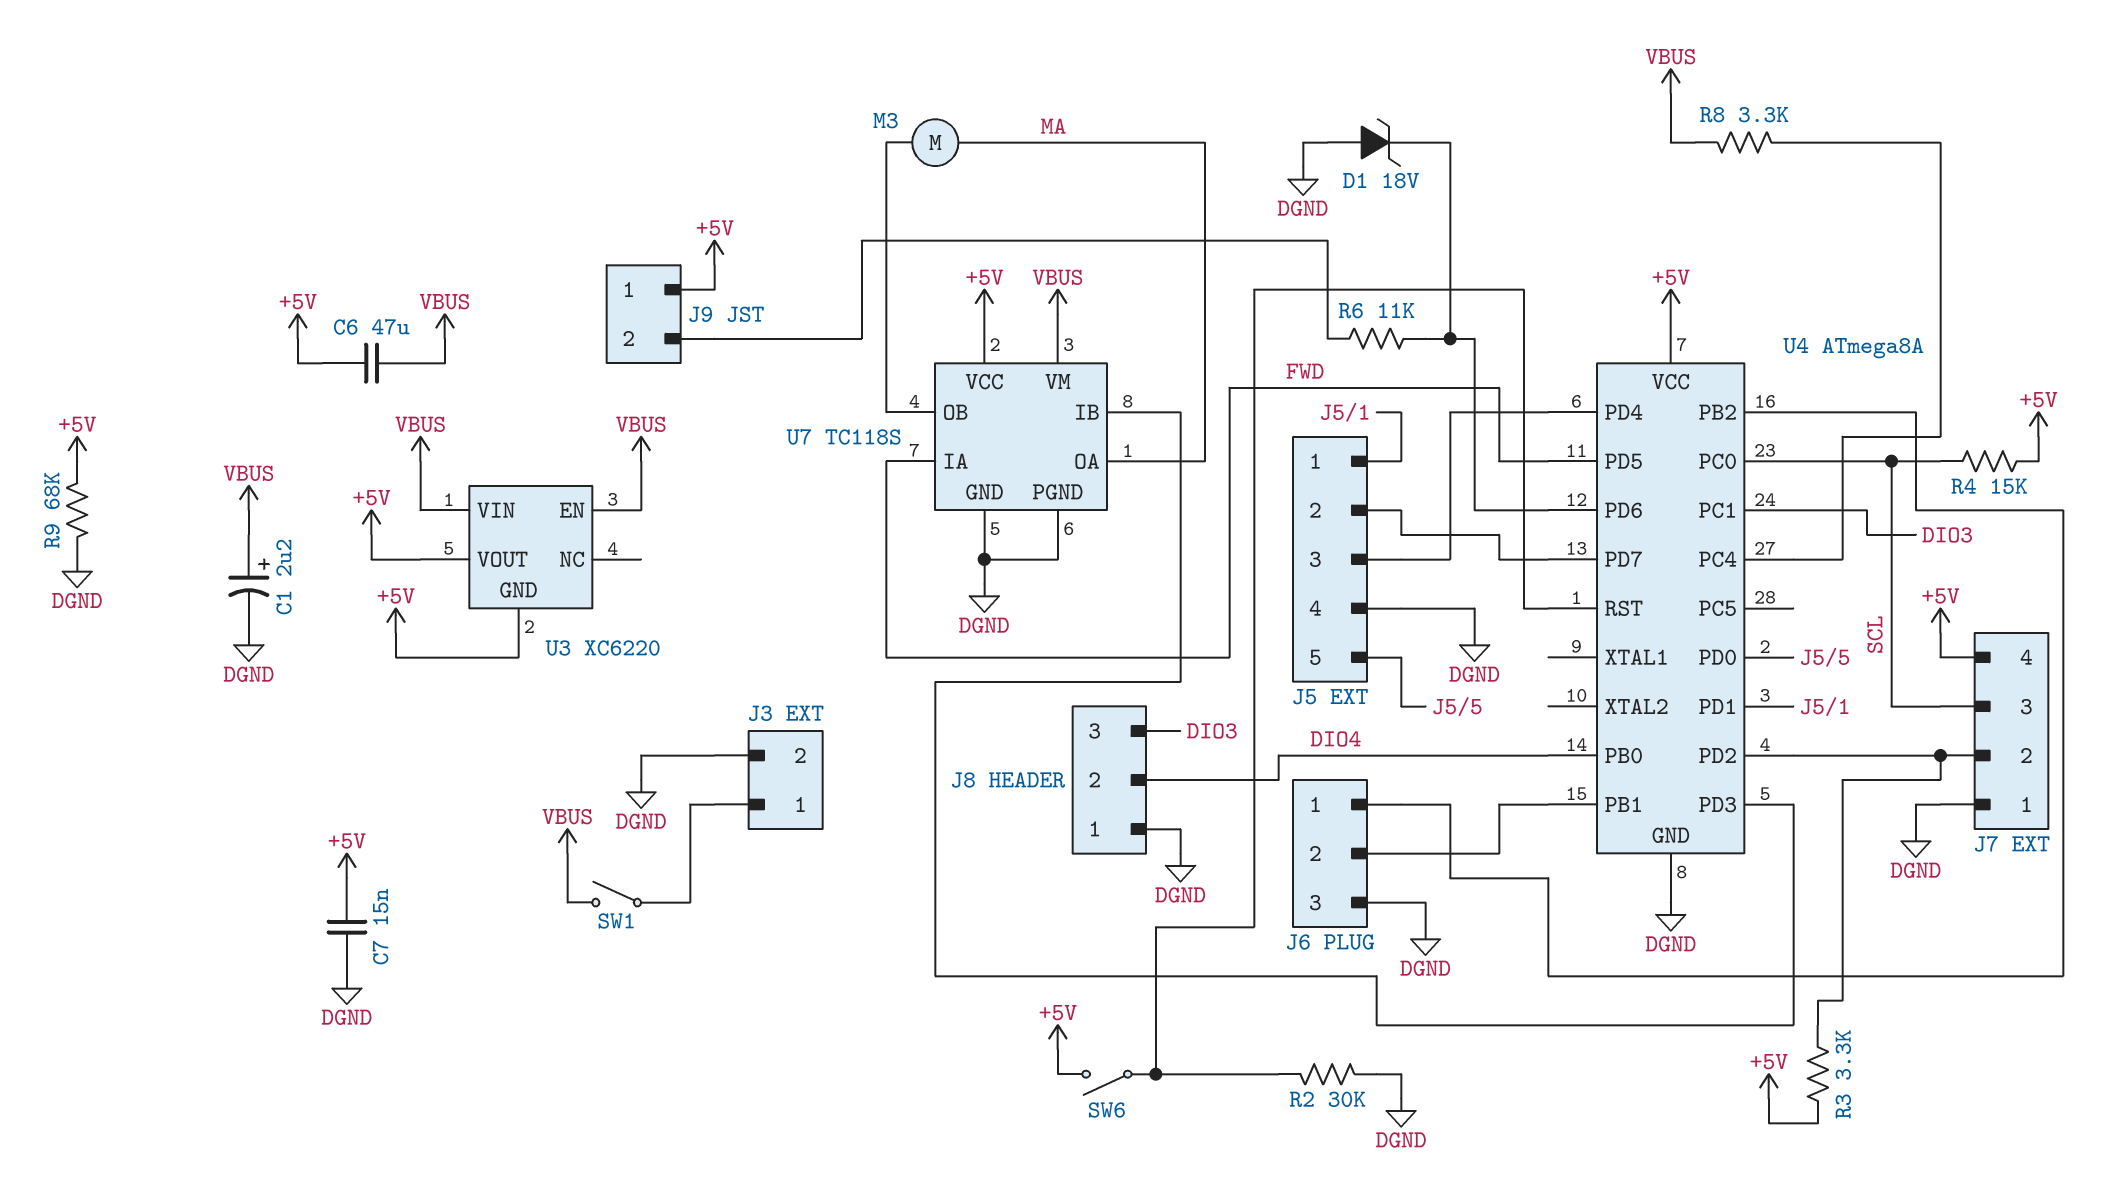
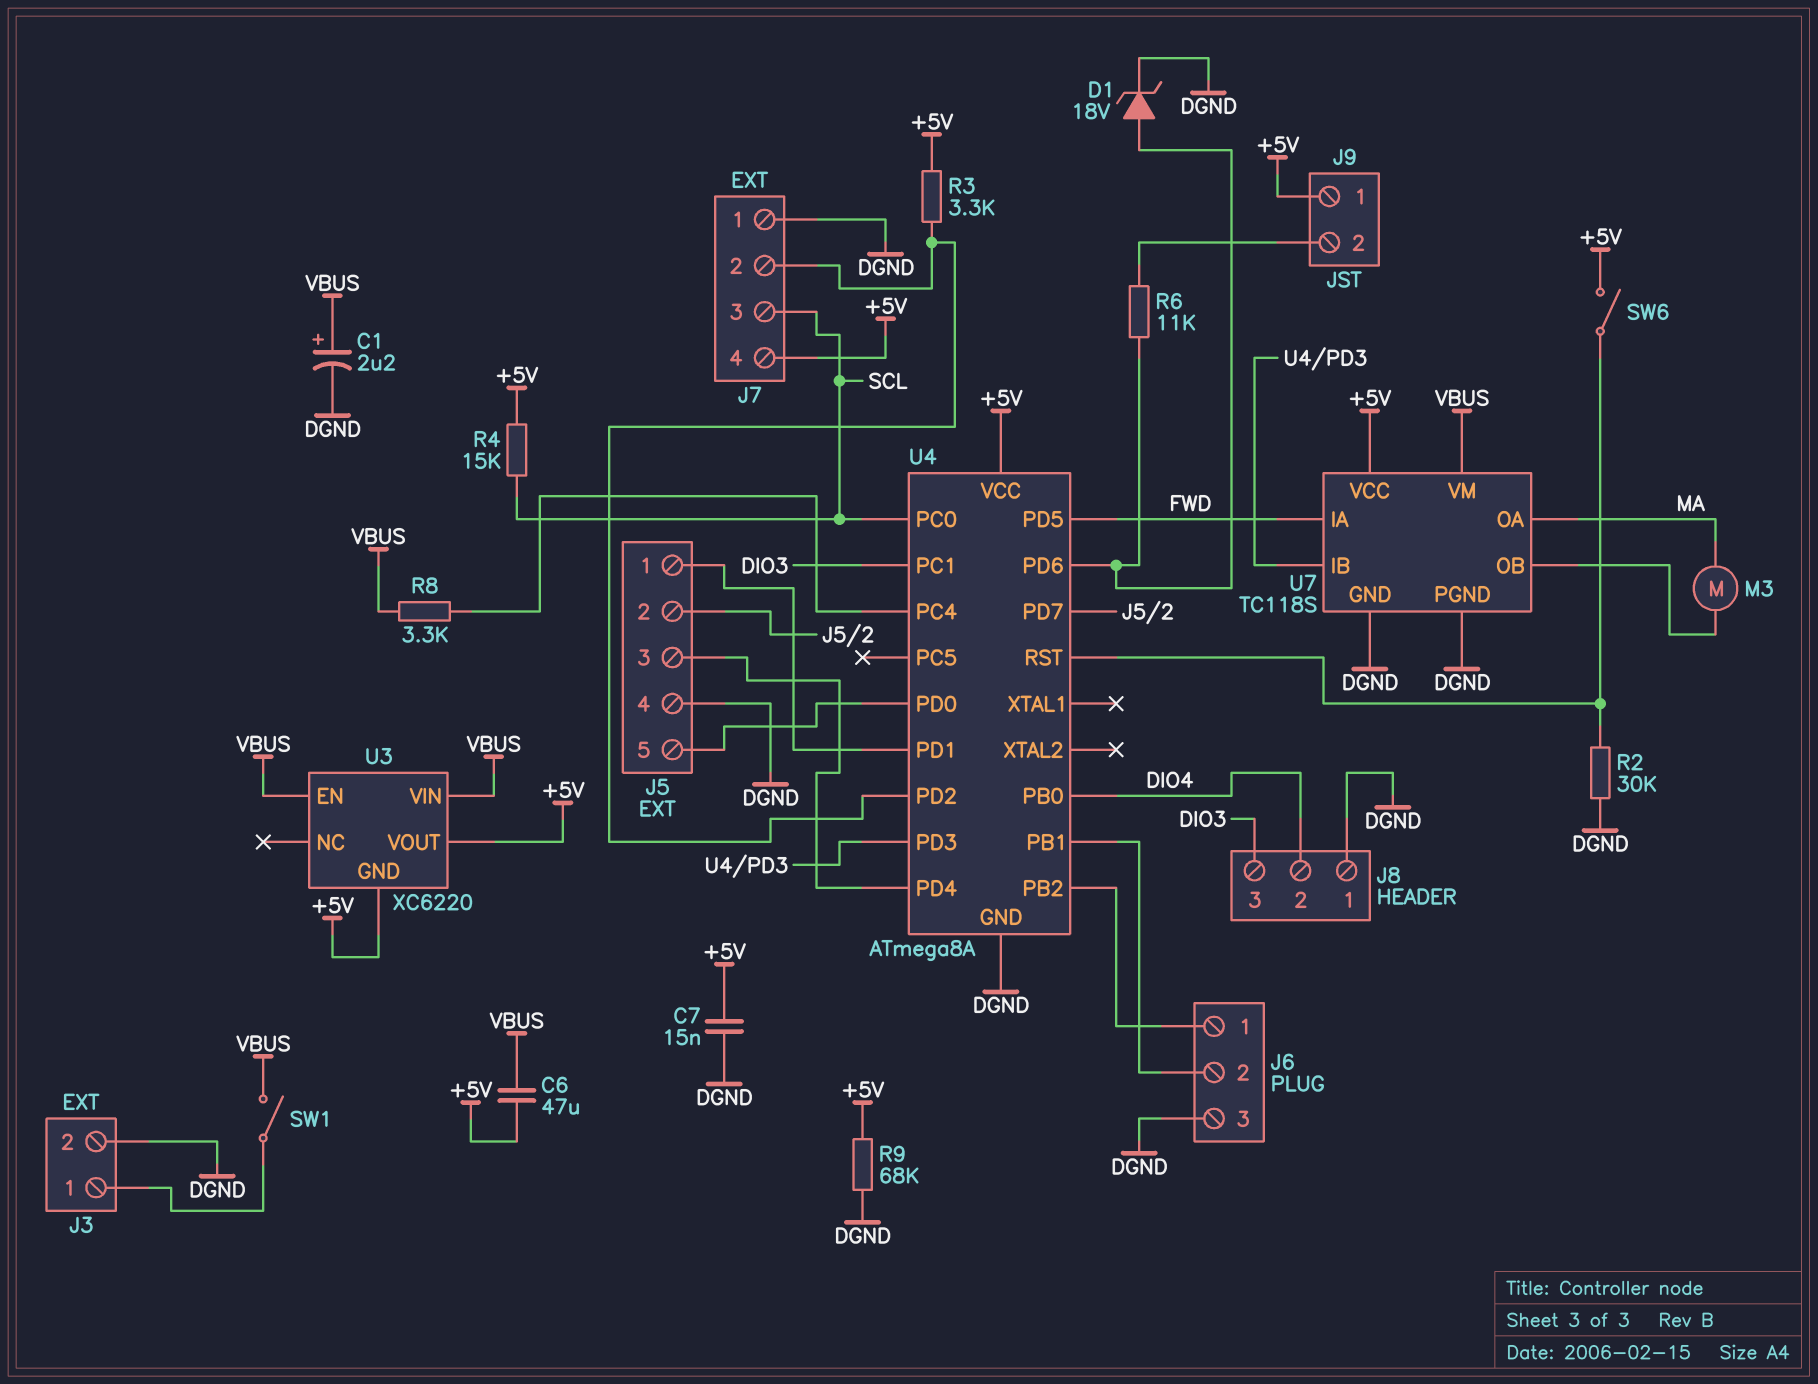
D1: zener 18V (A DGND, K U4/PD6) -> zener 18V (A U4/PD6, K DGND)

